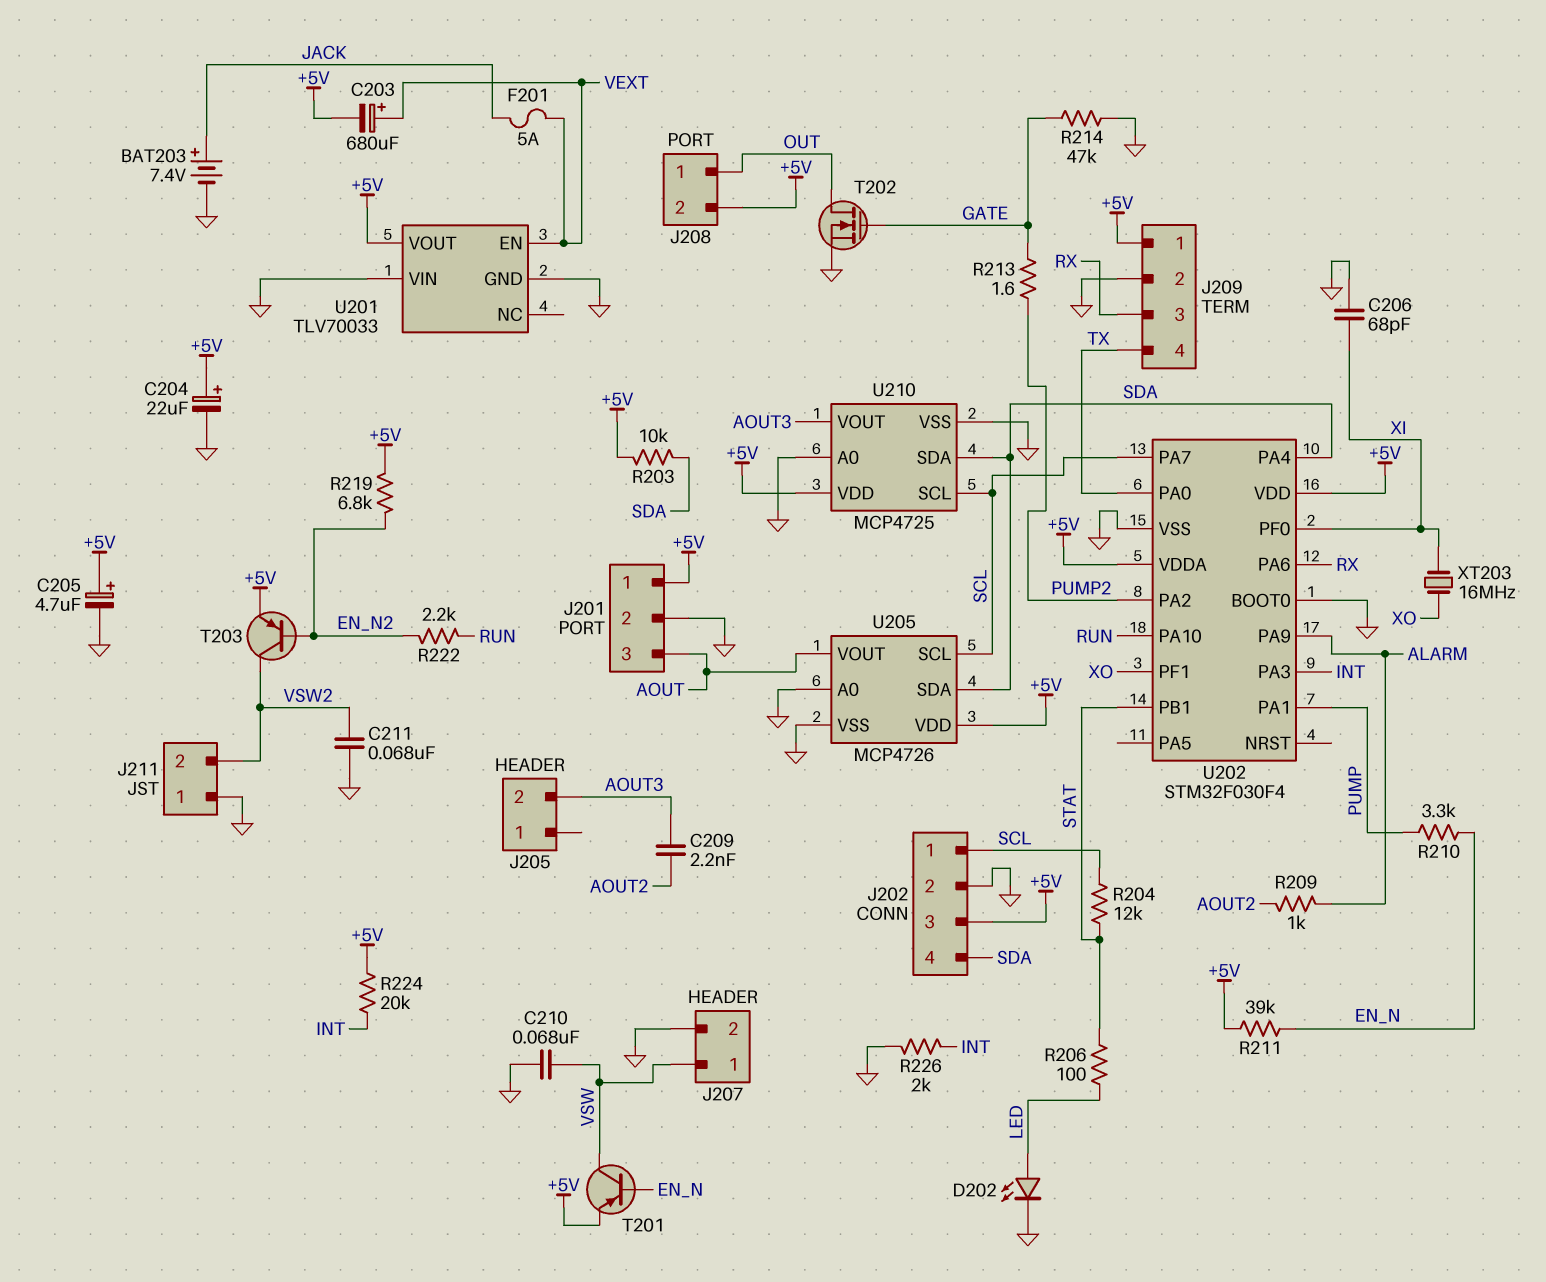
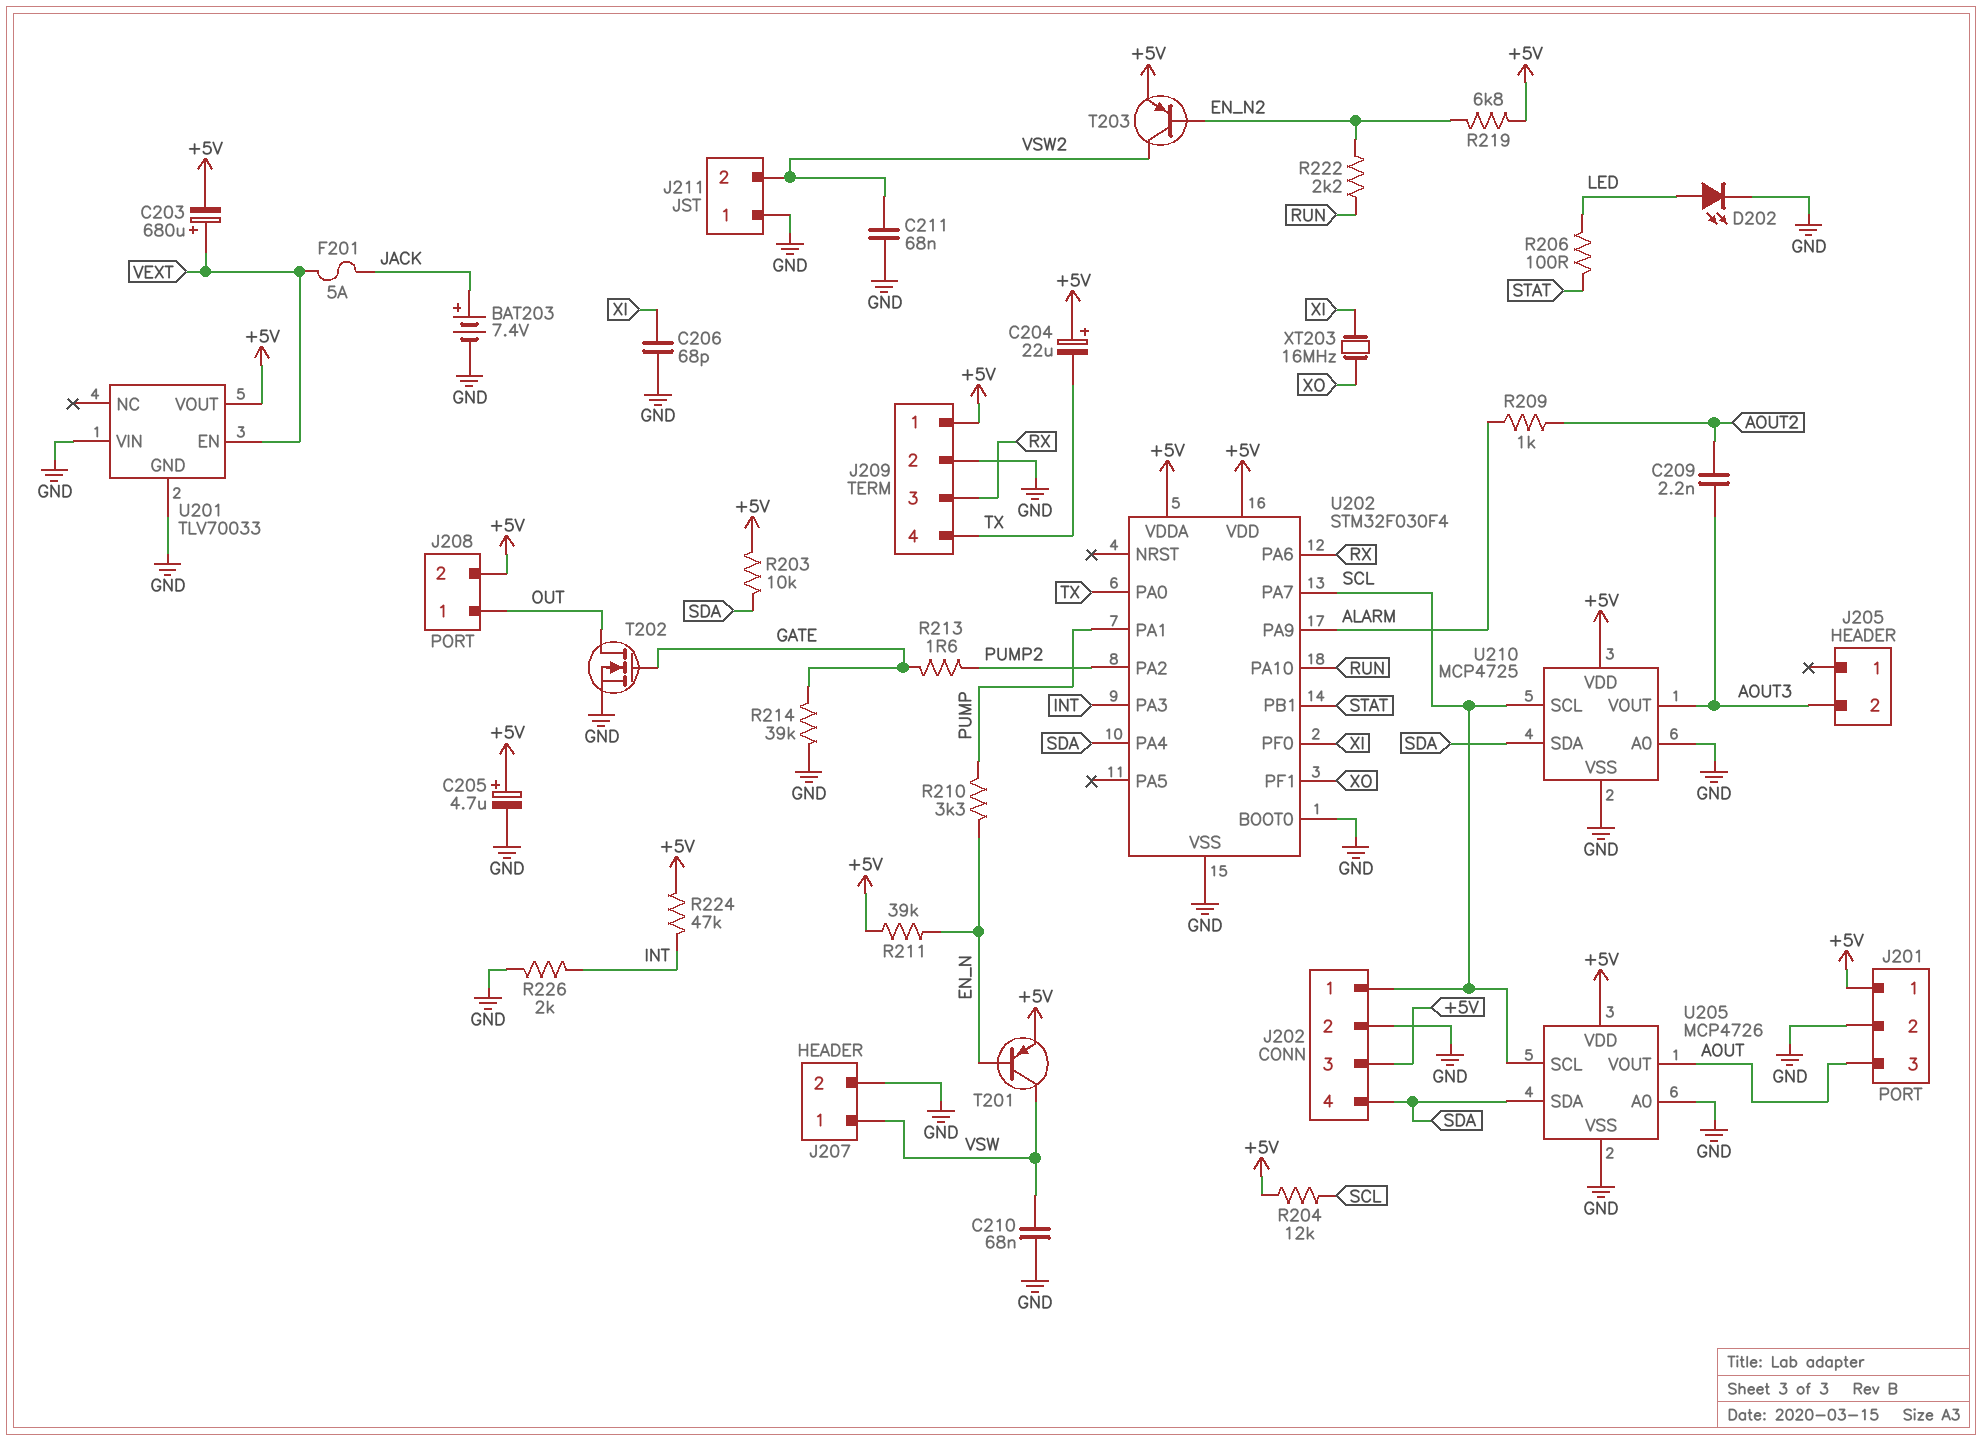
C204: 22uF (plus +5V, minus GND) -> 22uF (plus +5V, minus TX)
R204: 12k (SCL, STAT) -> 12k (+5V, SCL)
R214: 47k (GATE, GND) -> 39k (GATE, GND)
R224: 20k (+5V, INT) -> 47k (+5V, INT)

